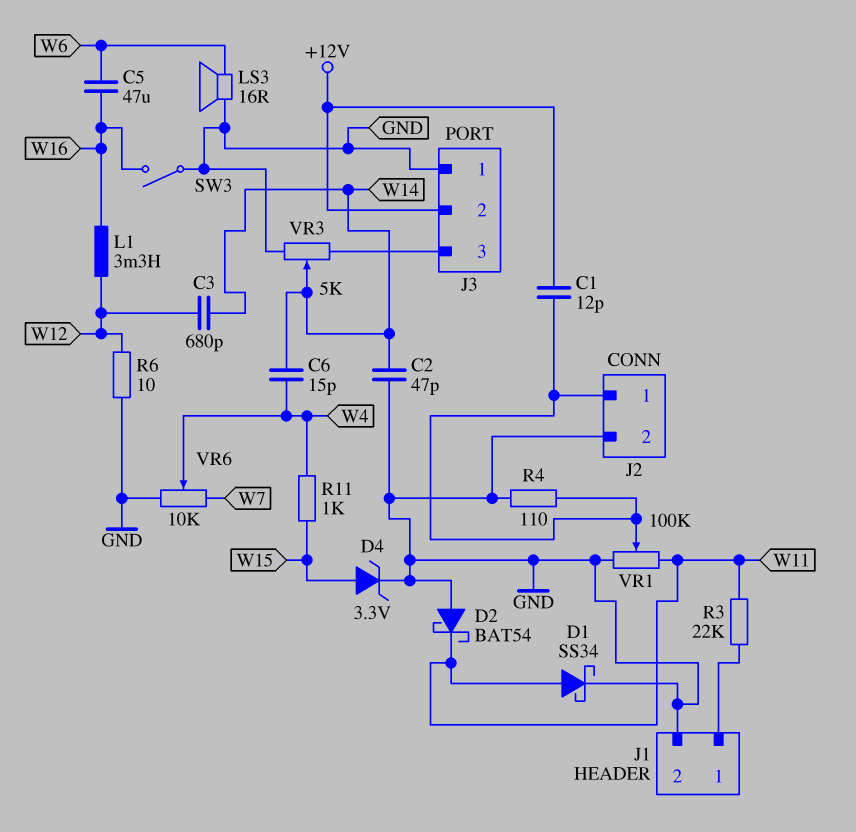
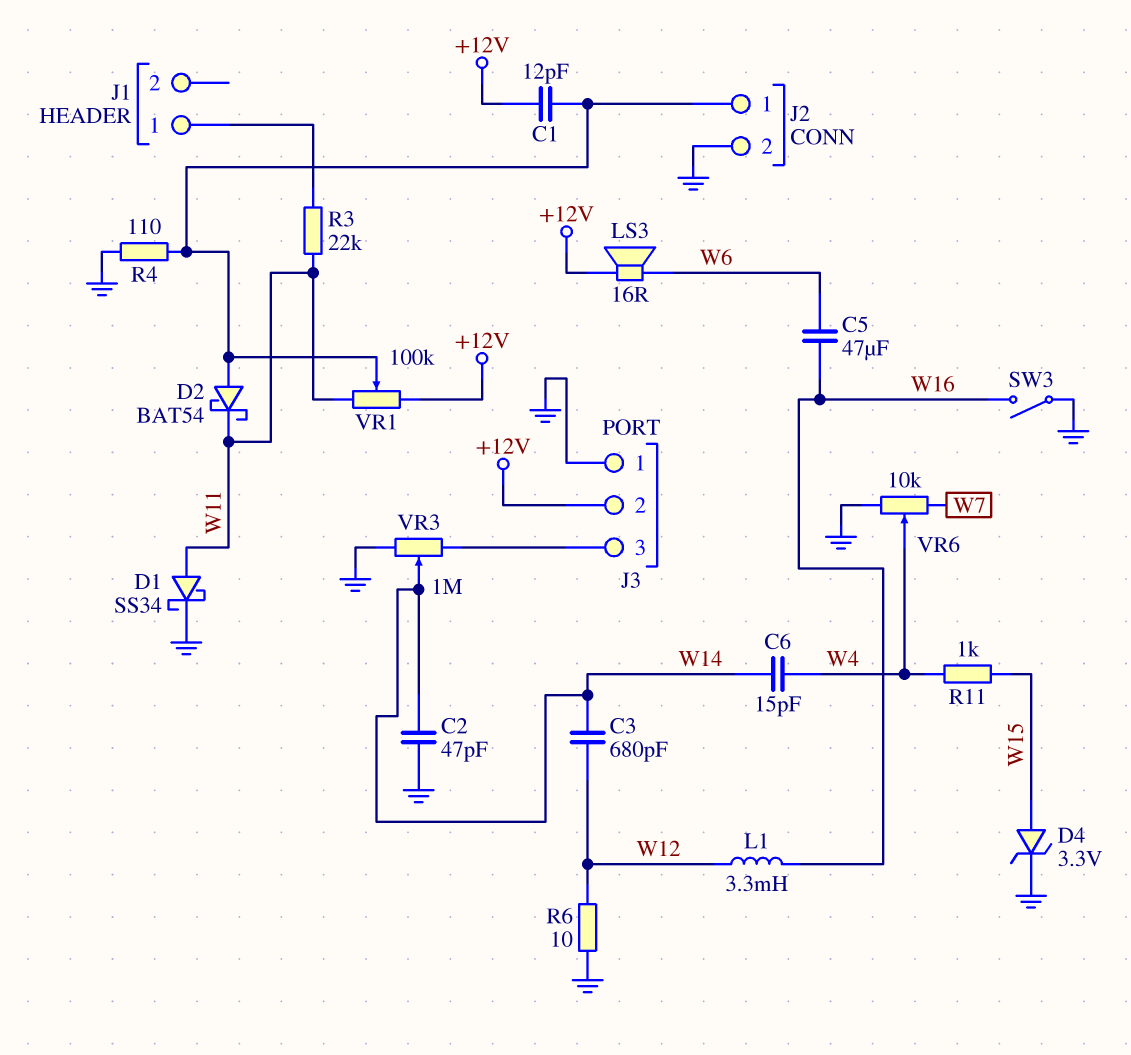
D2: schottky BAT54 (A GND, K W11) -> schottky BAT54 (A J2/1, K W11)
J1 pin 2: GND -> none
LS3: speaker 16R (GND, W6) -> speaker 16R (+12V, W6)
VR1: 100k (GND, W11, wiper J2/1) -> 100k (+12V, W11, wiper J2/1)
VR3: 5k (GND, J3/3, wiper W14) -> 1M (GND, J3/3, wiper W14)

